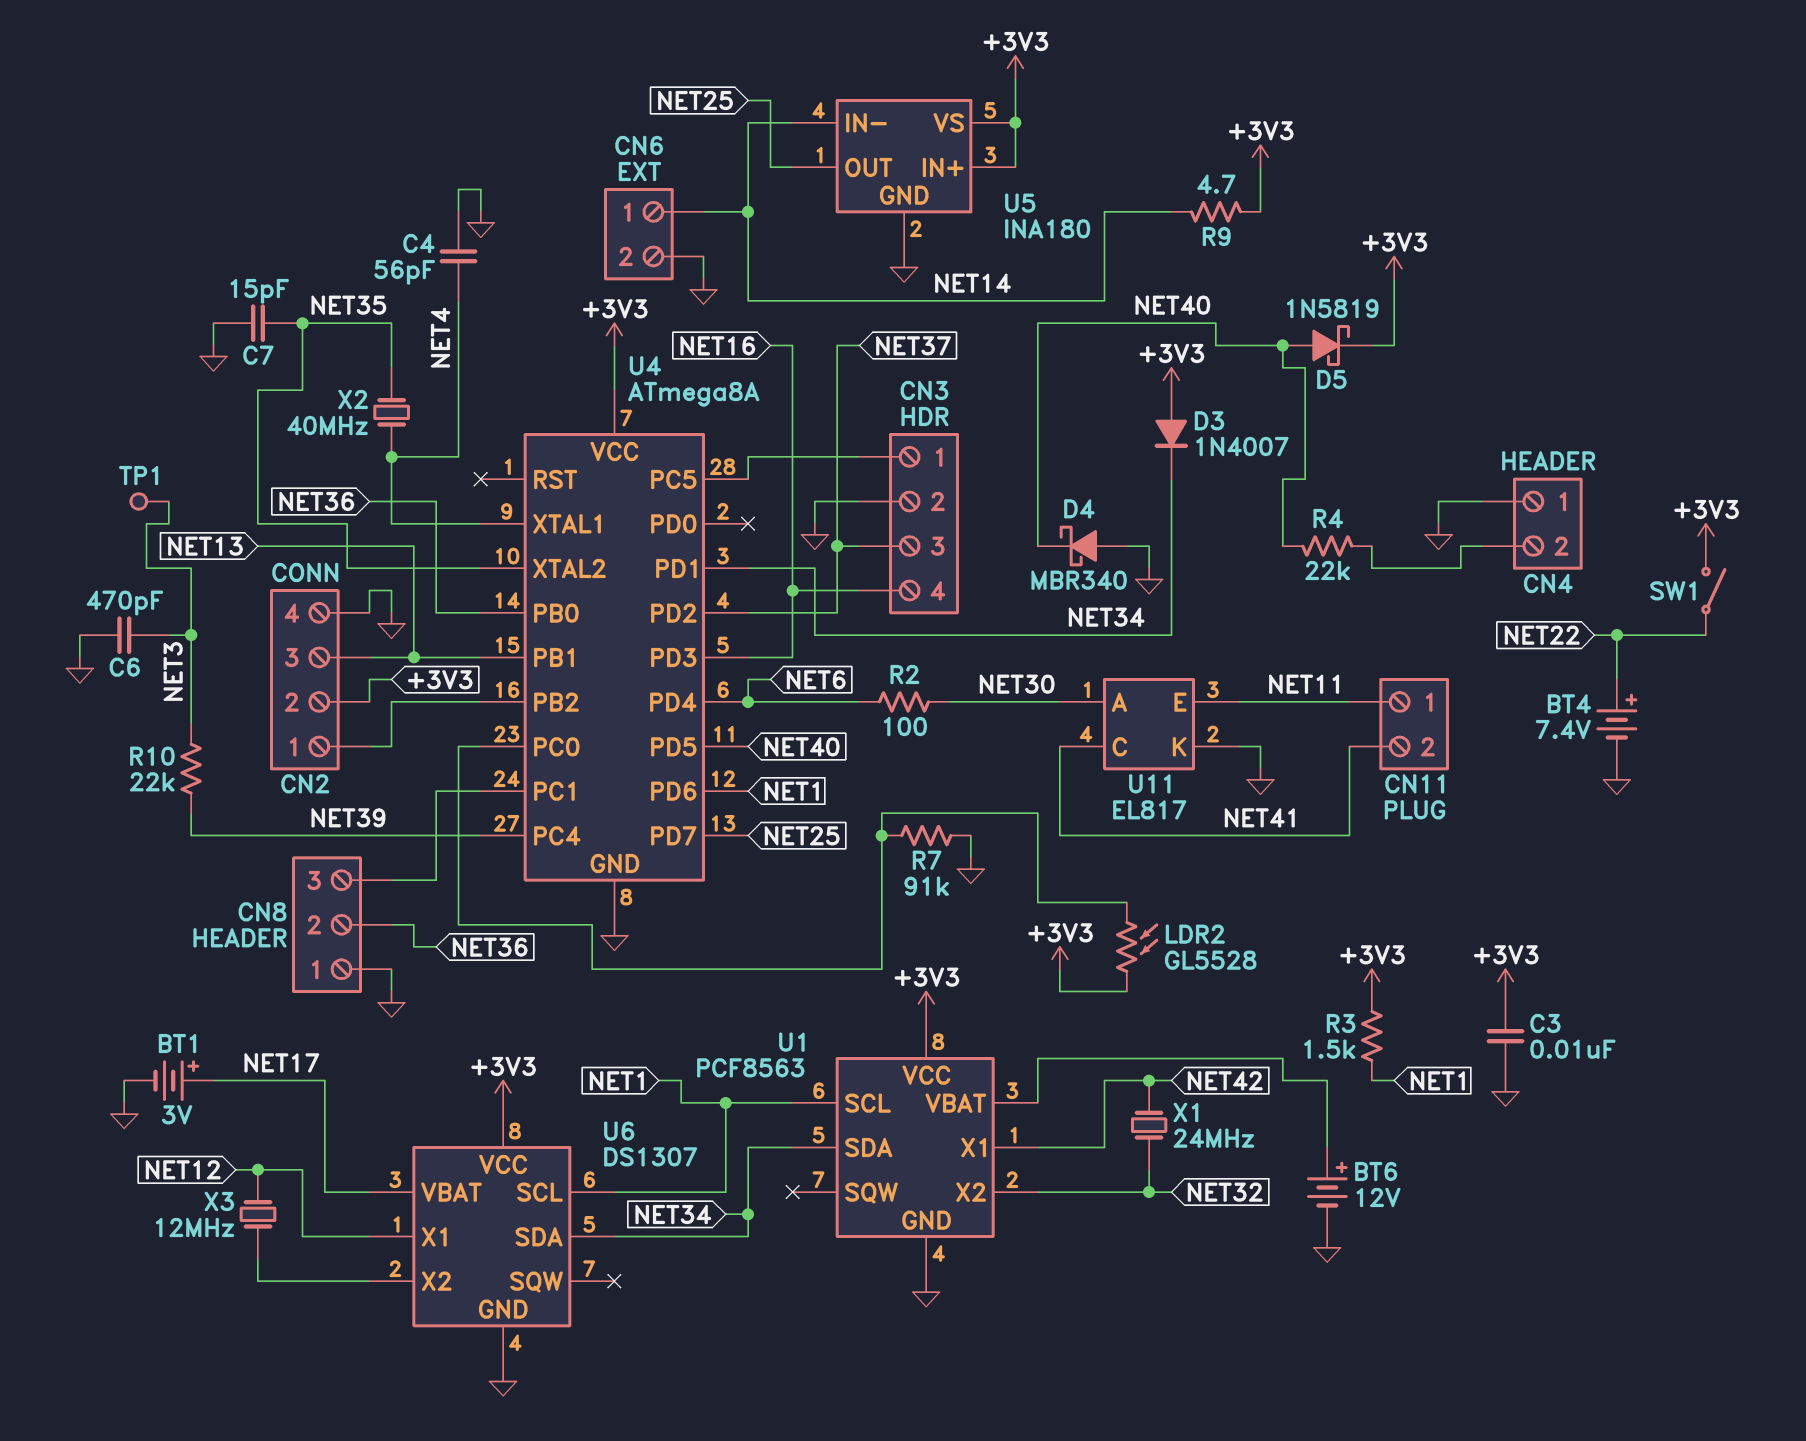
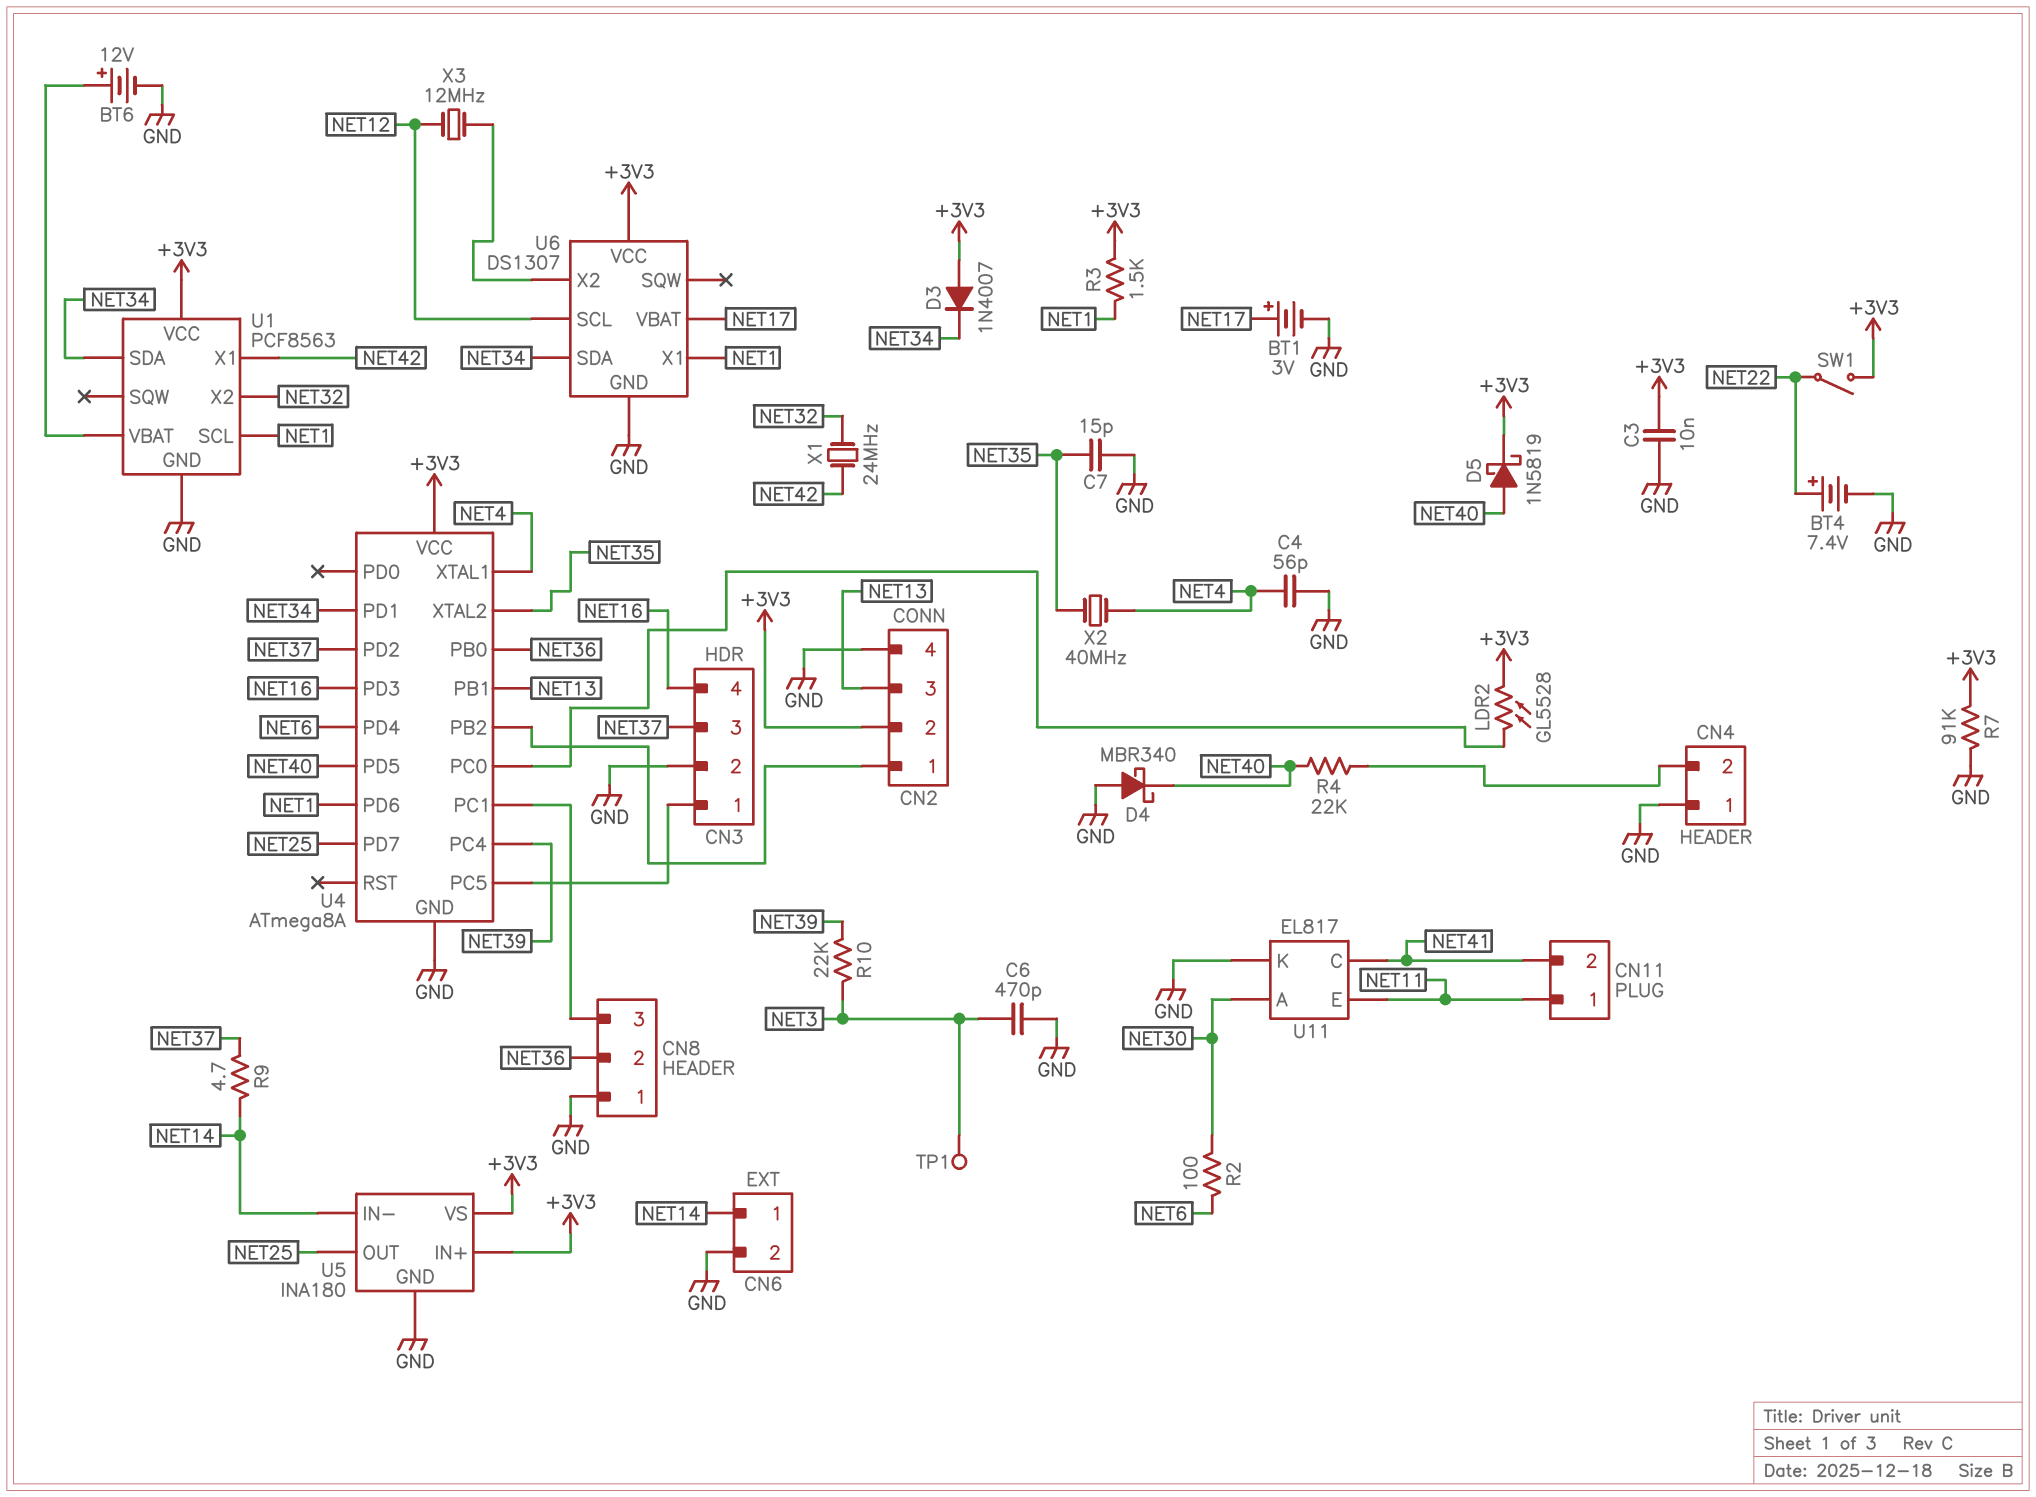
R7: 91k (GND, U4/PC0) -> 91k (+3V3, GND)
R9: 4.7 (+3V3, NET14) -> 4.7 (NET14, NET37)
U6 pin SCL: NET1 -> NET12
U6 pin X1: NET12 -> NET1

